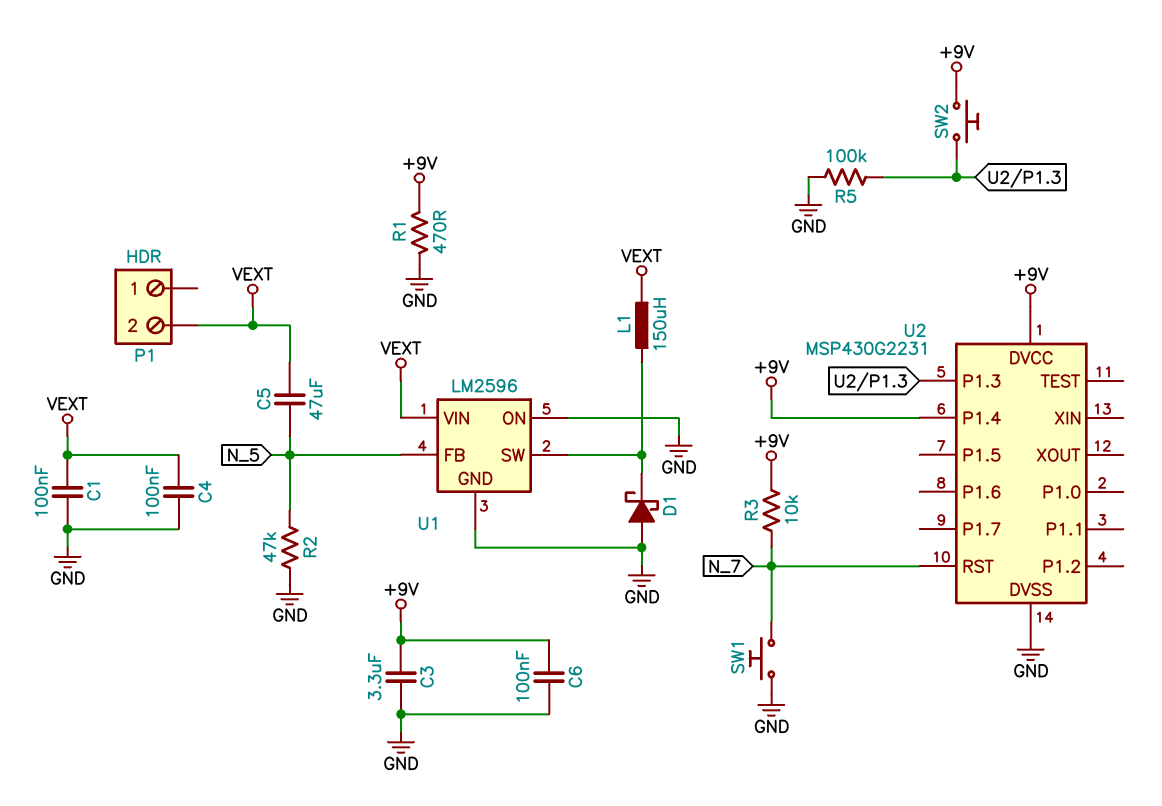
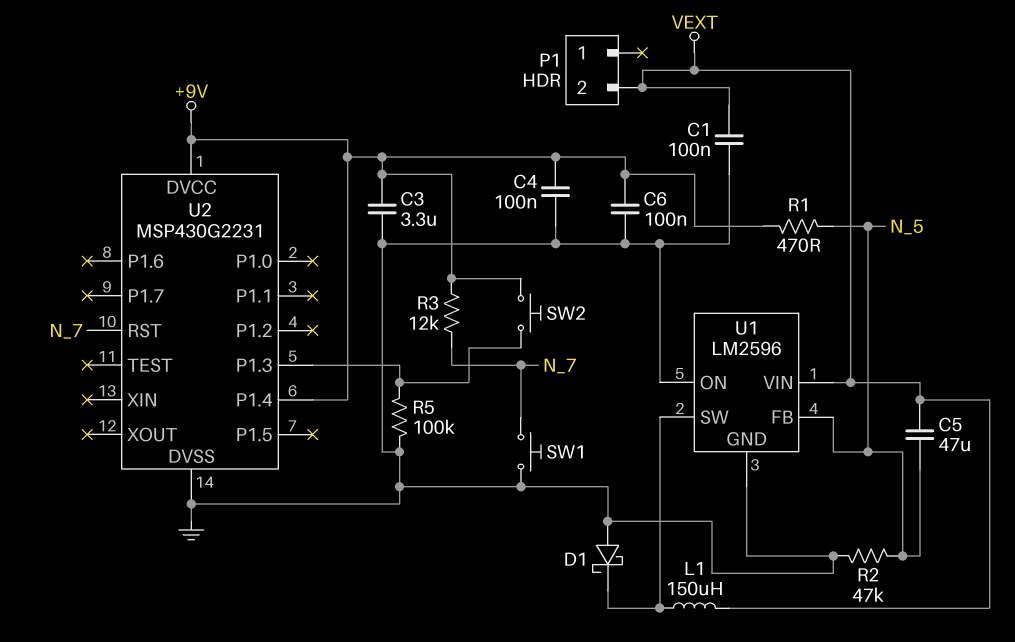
C4: 100nF (GND, VEXT) -> 100nF (+9V, GND)
R1: 470 (+9V, GND) -> 470 (+9V, N_5)
R3: 10k (+9V, N_7) -> 12k (+9V, N_7)

